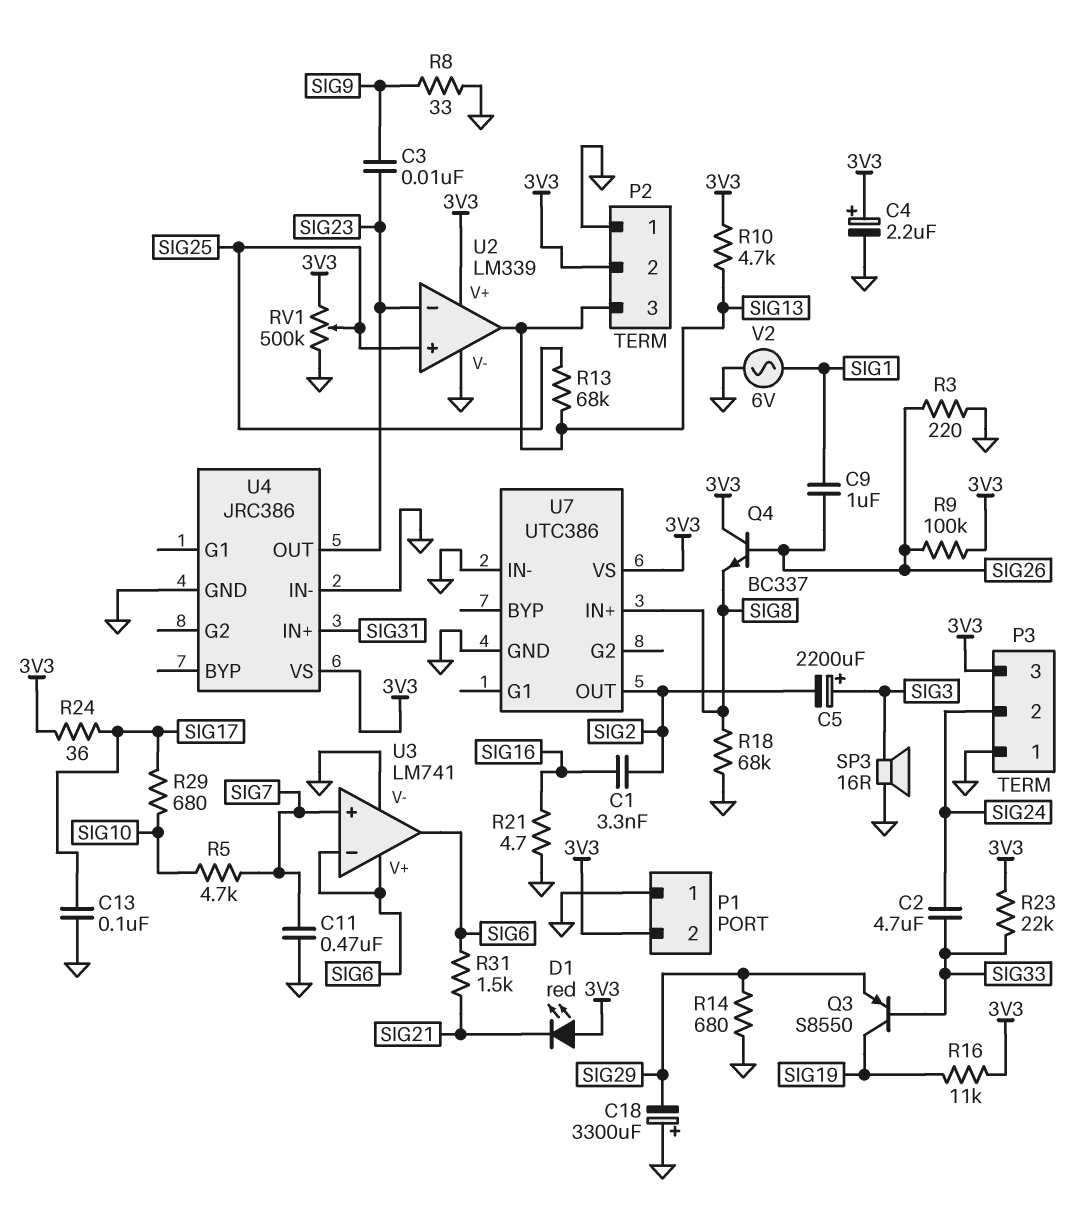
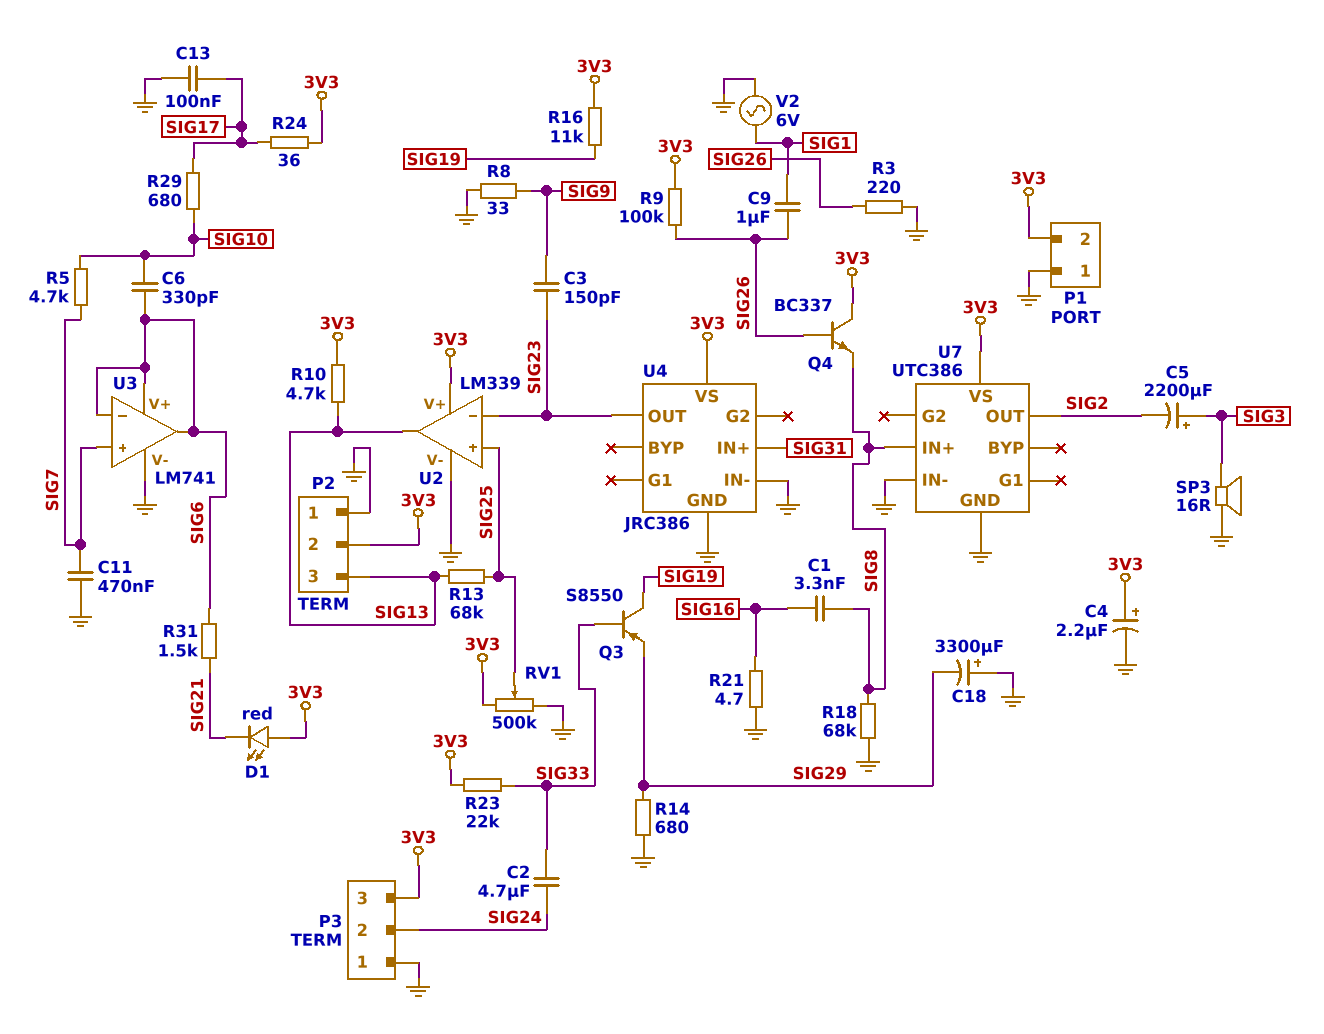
C1: 3.3nF (SIG2, SIG16) -> 3.3nF (SIG8, SIG16)
C3: 10nF (SIG9, SIG23) -> 150pF (SIG9, SIG23)
C6: none -> 330pF (SIG6, SIG10)

